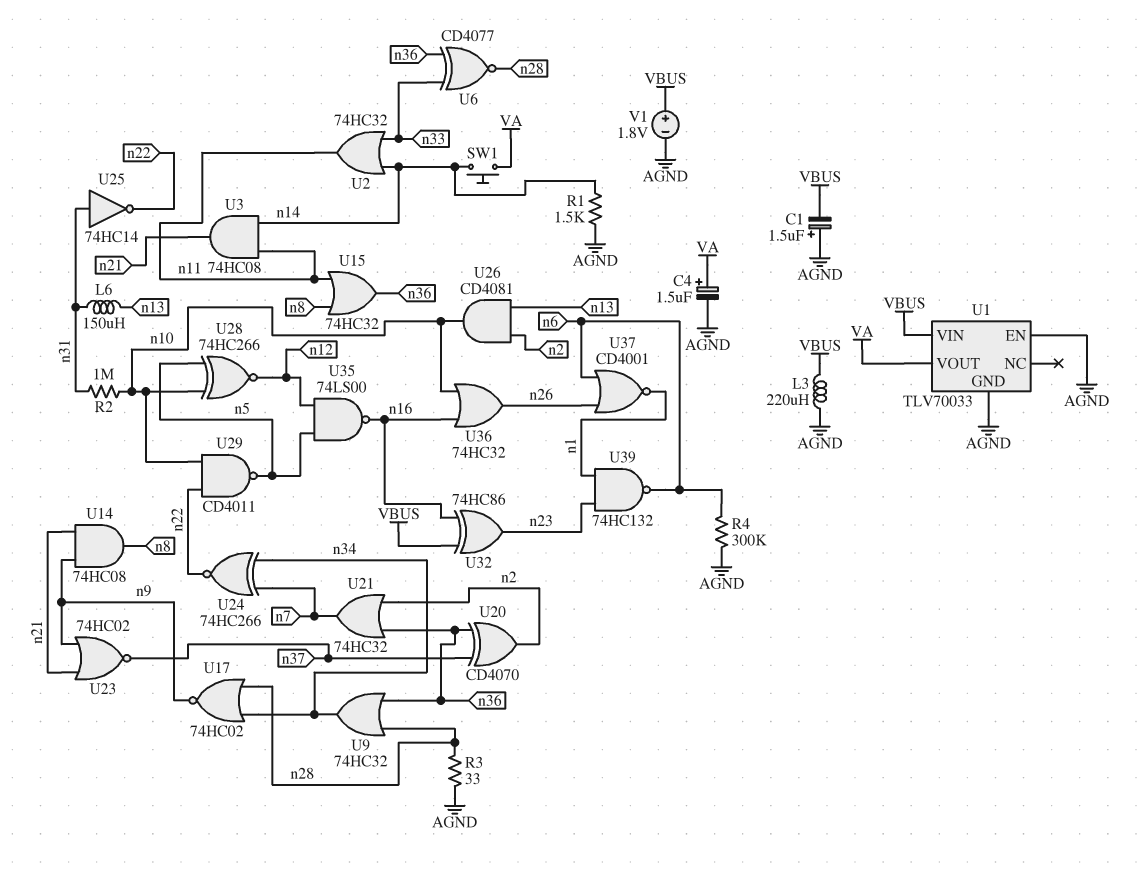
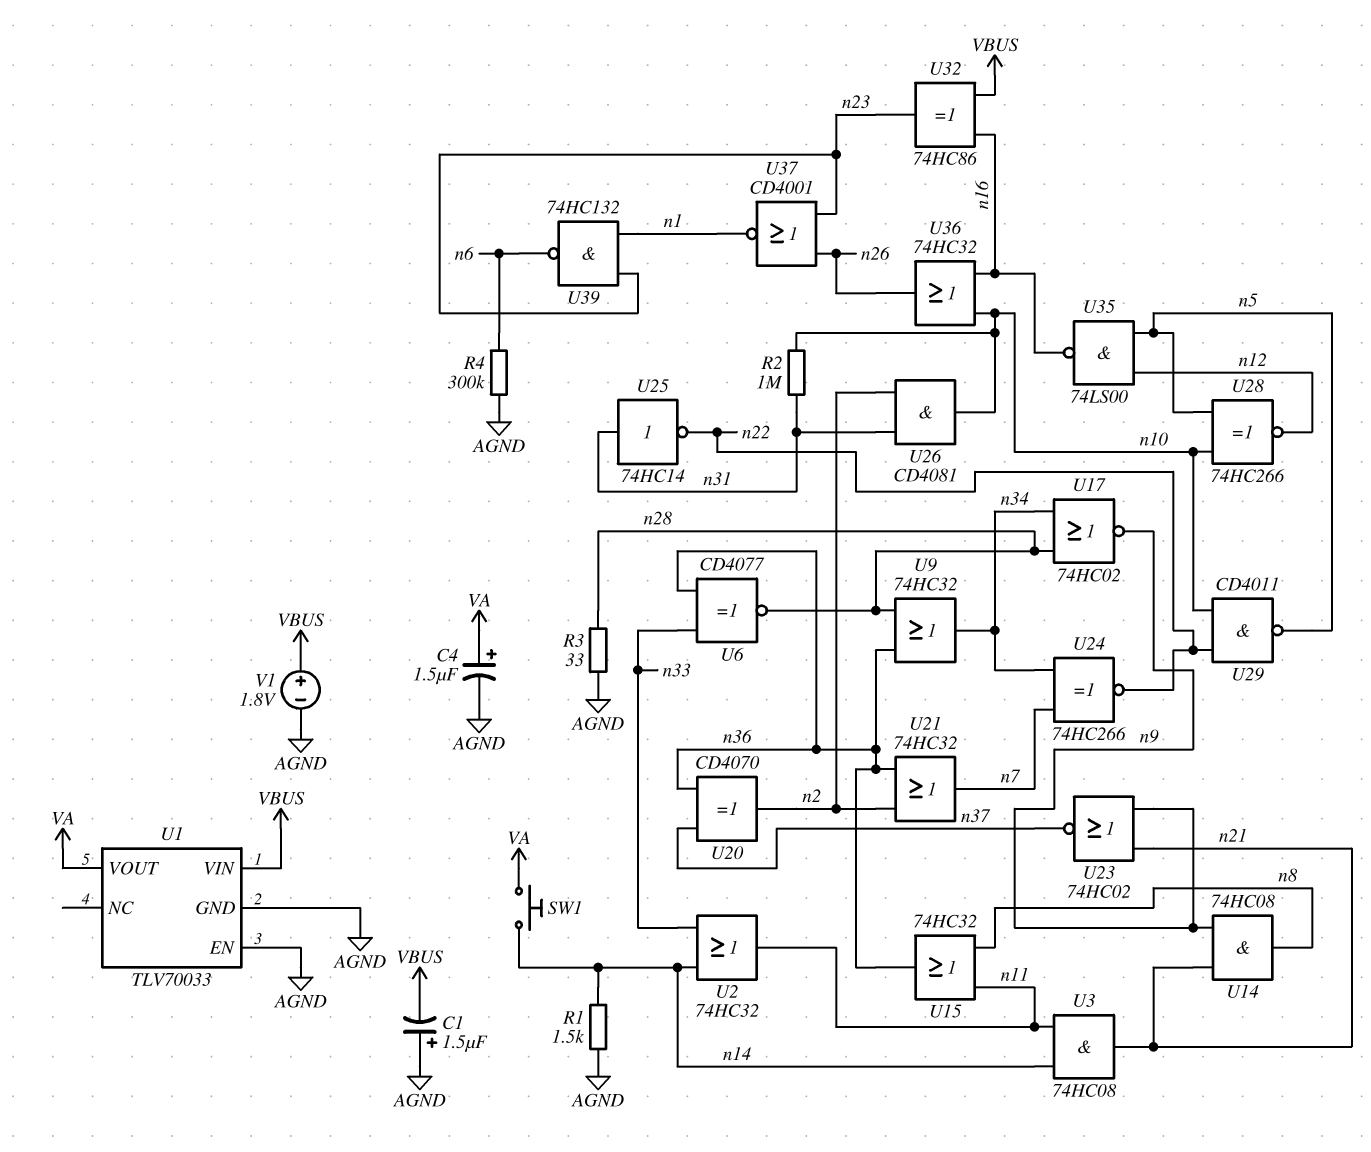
L3: 220uH (AGND, VBUS) -> none
L6: 150uH (n13, n31) -> none
U26: AND CD4081 (in n2, in n13, out n10) -> AND CD4081 (in n2, in n31, out n10)
U37: NOR CD4001 (in n6, in n26, out n1) -> NOR CD4001 (in n23, in n26, out n1)

